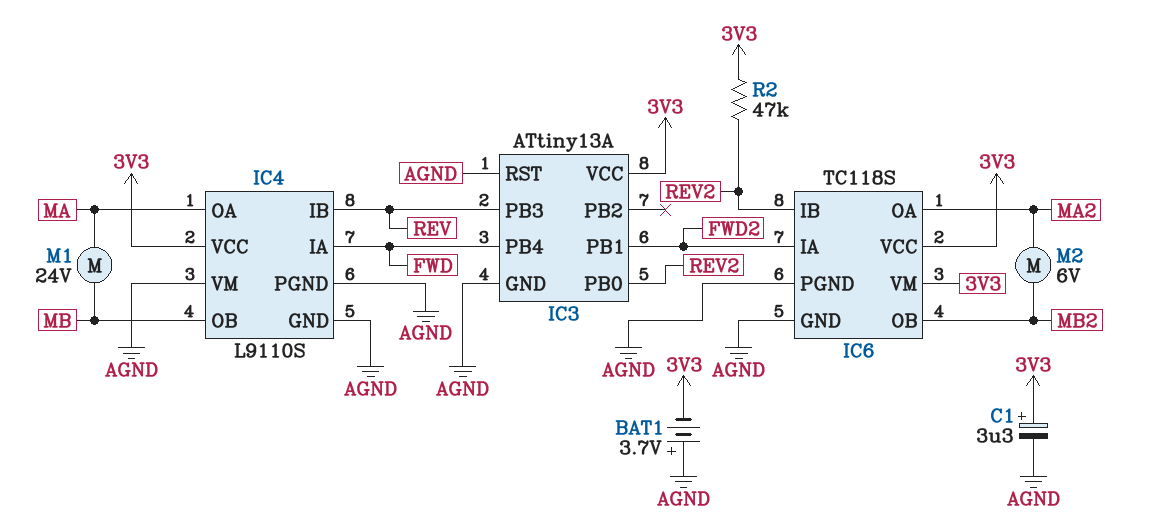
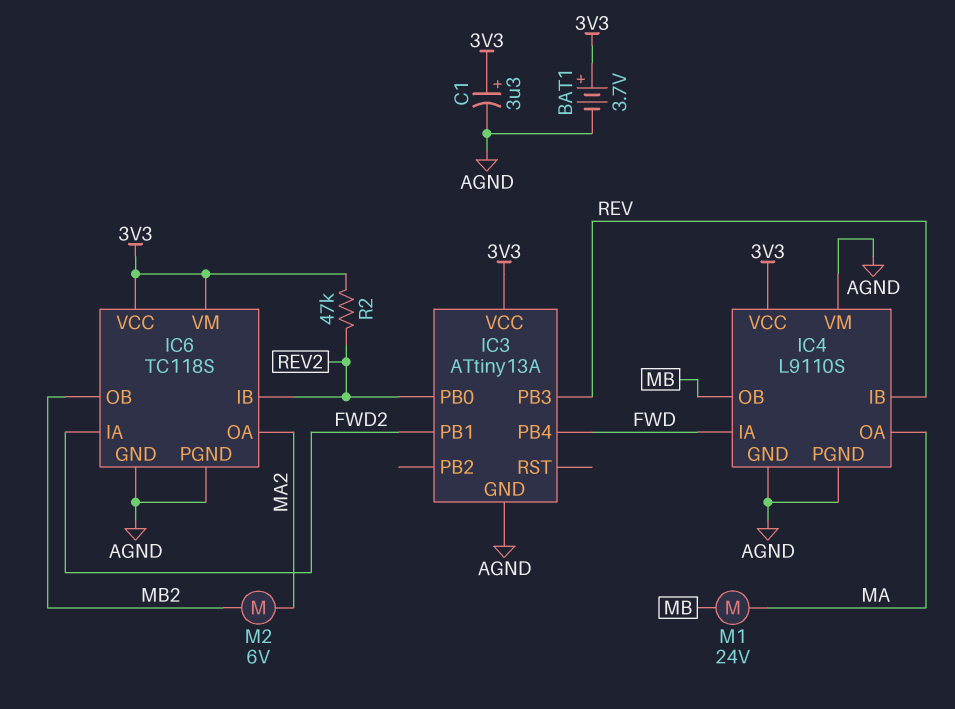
BAT1: 3.7V (plus AGND, minus 3V3) -> 3.7V (plus 3V3, minus AGND)
IC3 pin RST: AGND -> none

